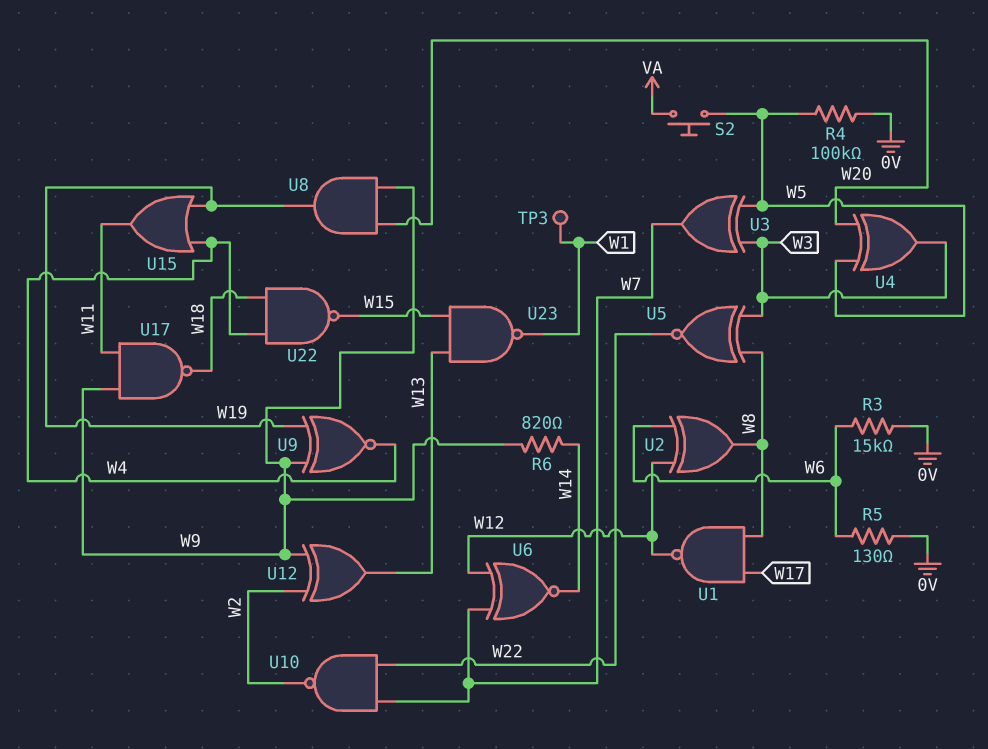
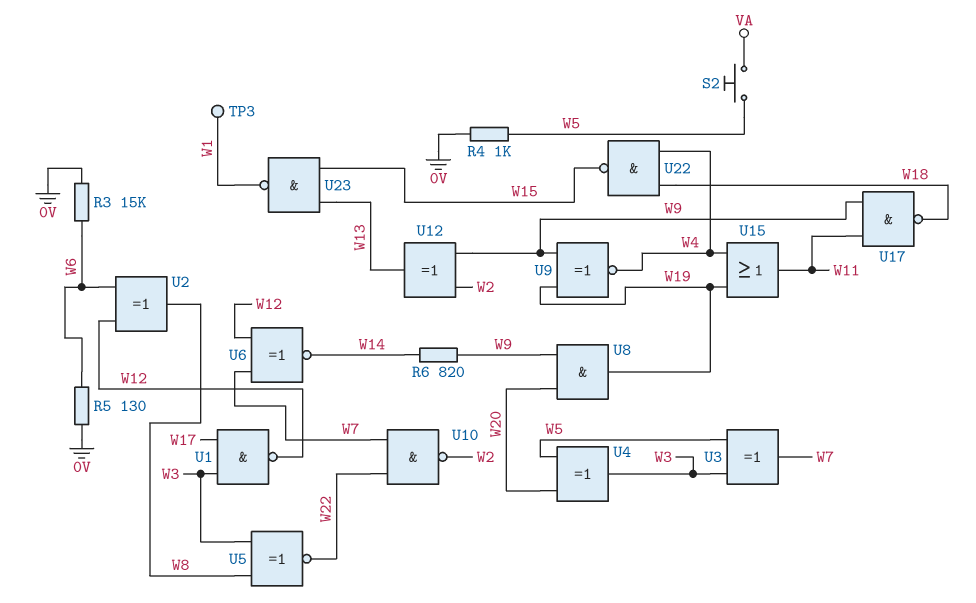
R4: 100k (0V, W5) -> 1k (0V, W5)
U1: NAND (in W8, in W17, out W12) -> NAND (in W3, in W17, out W12)

